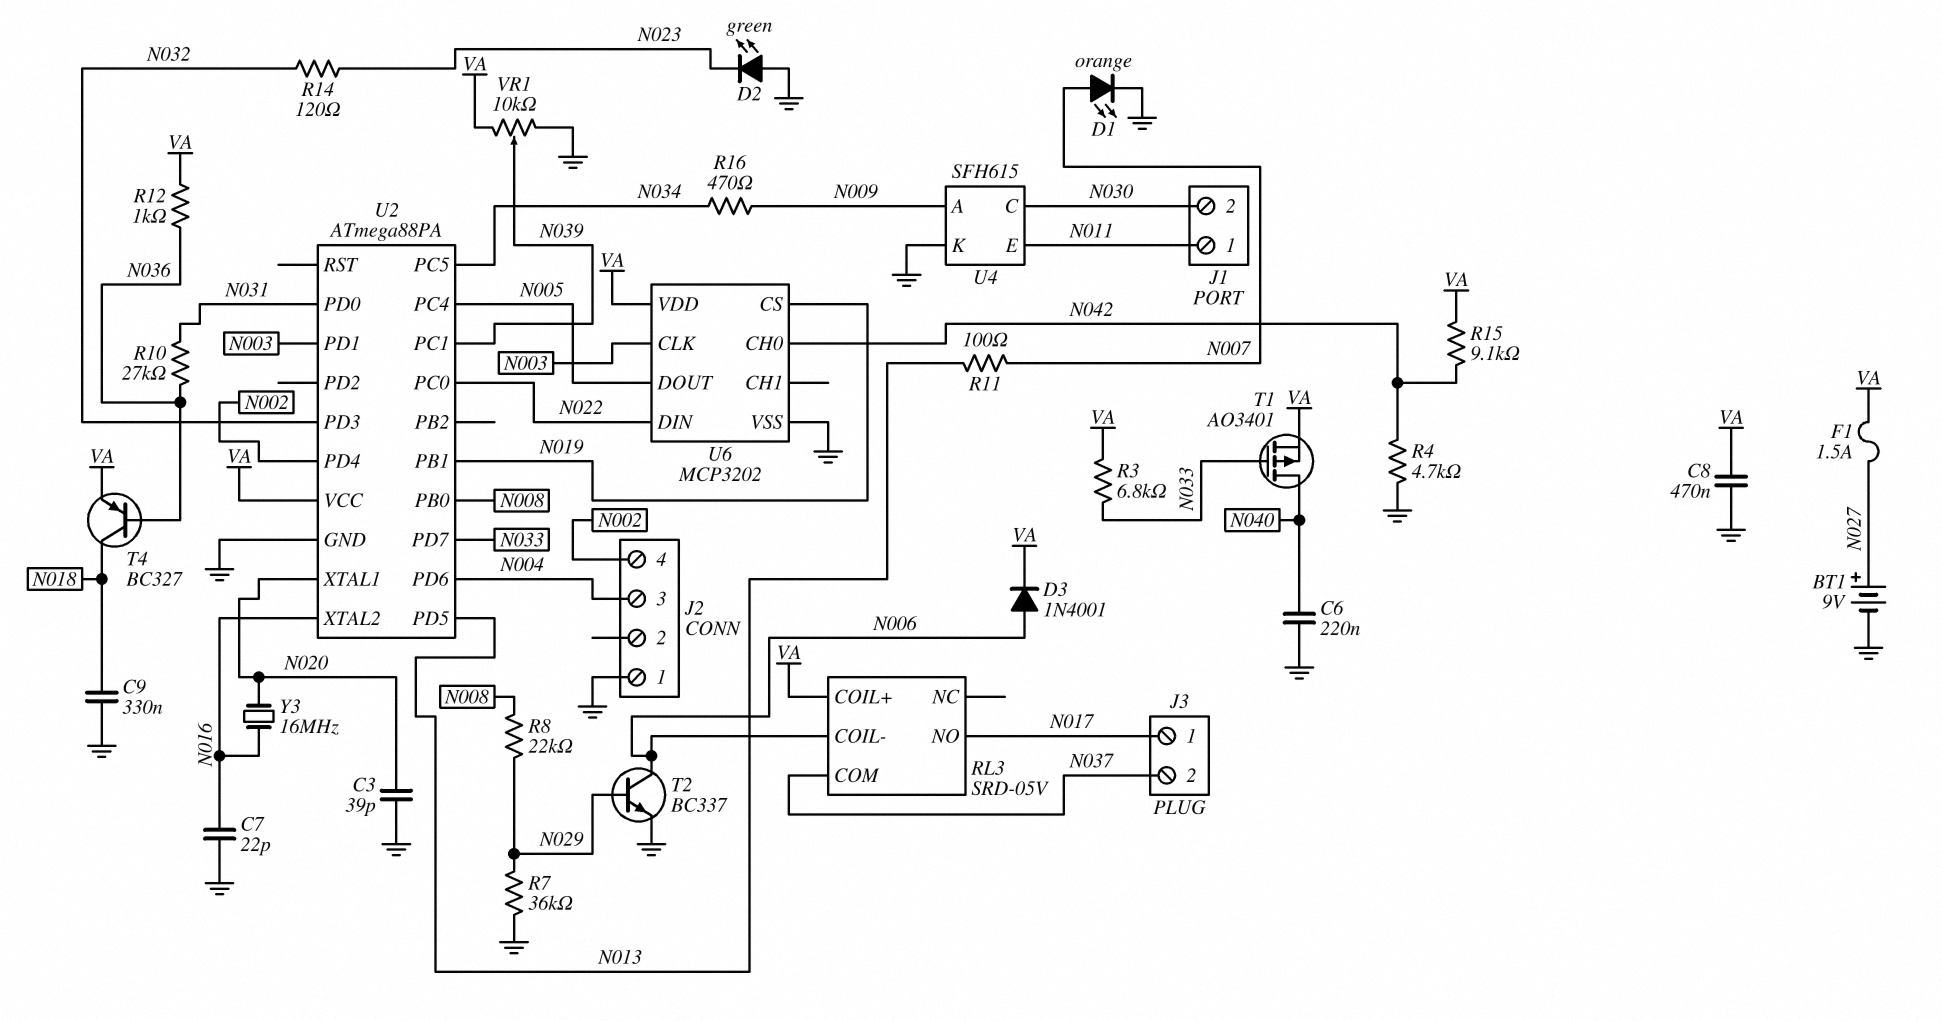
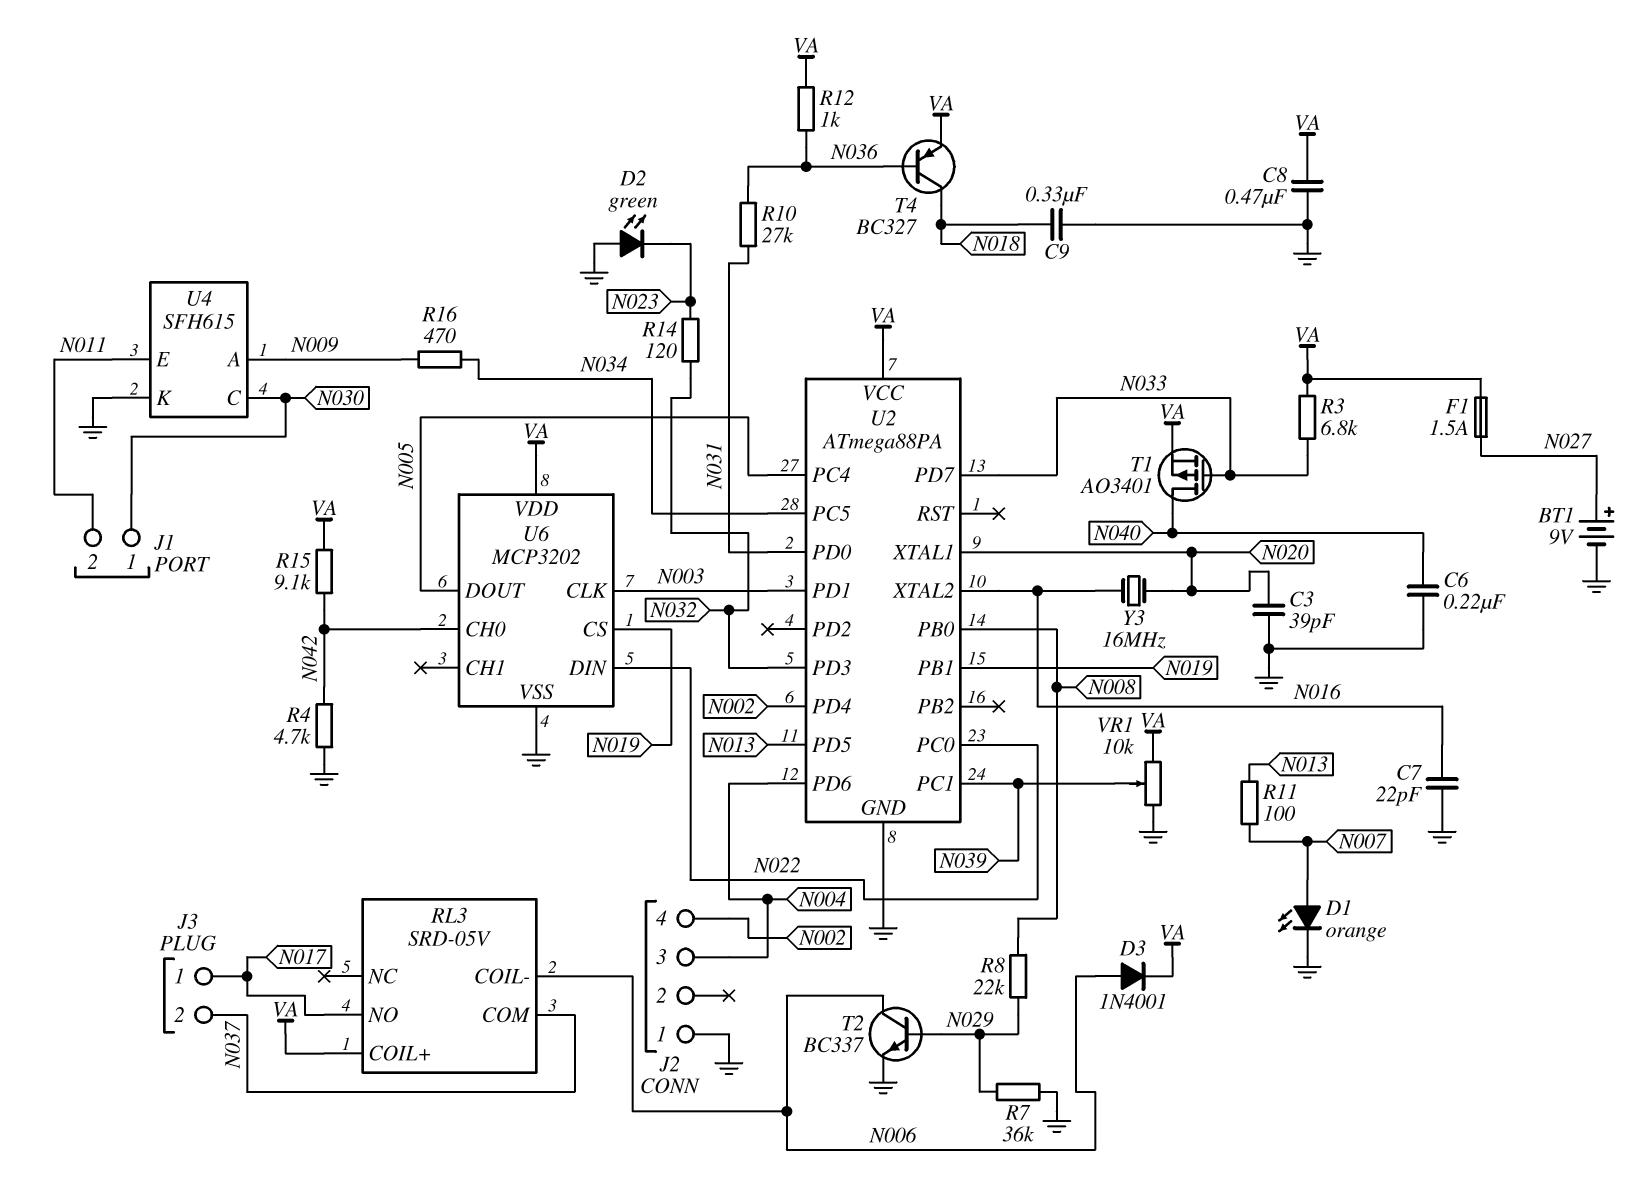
J1 pin 1: N011 -> N030
J1 pin 2: N030 -> N011

